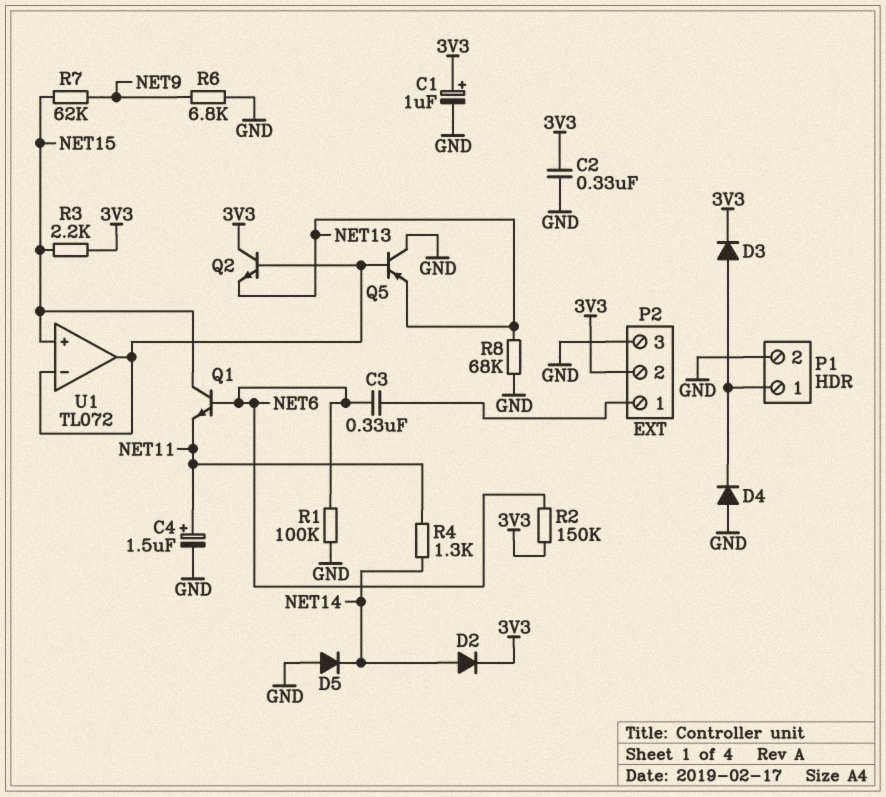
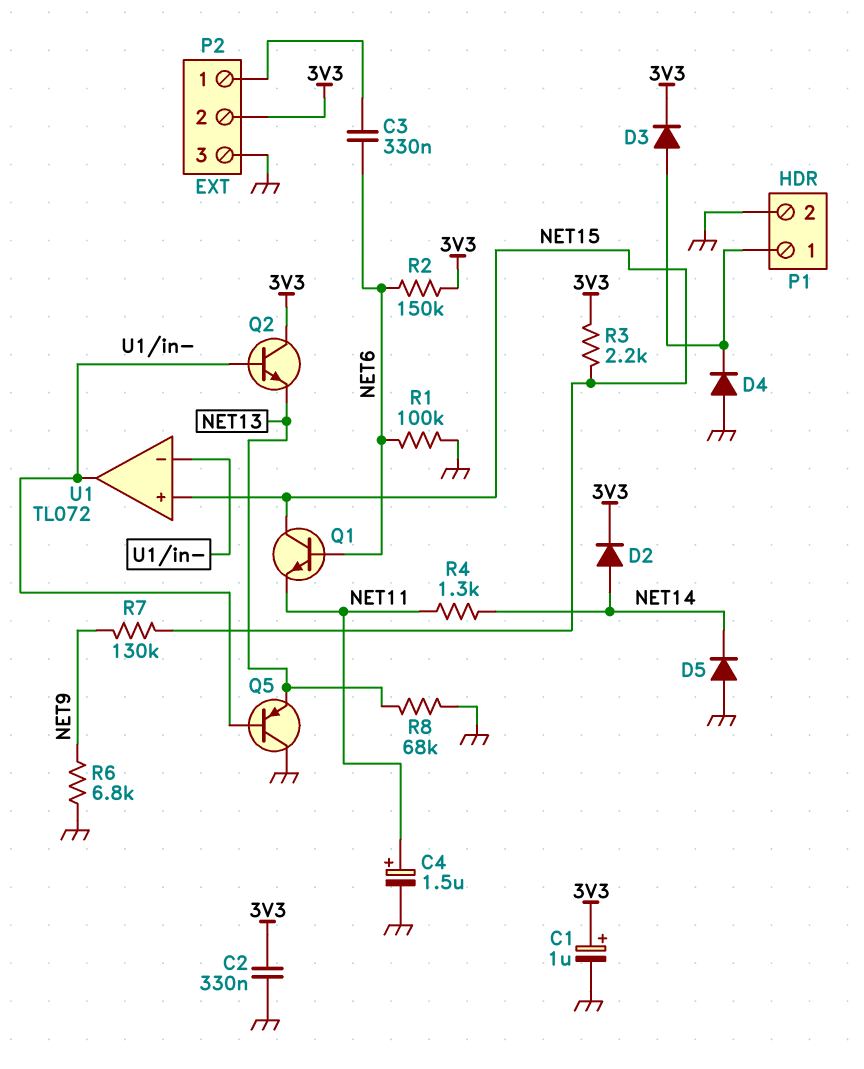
R7: 62k (NET9, NET15) -> 130k (NET9, NET15)

